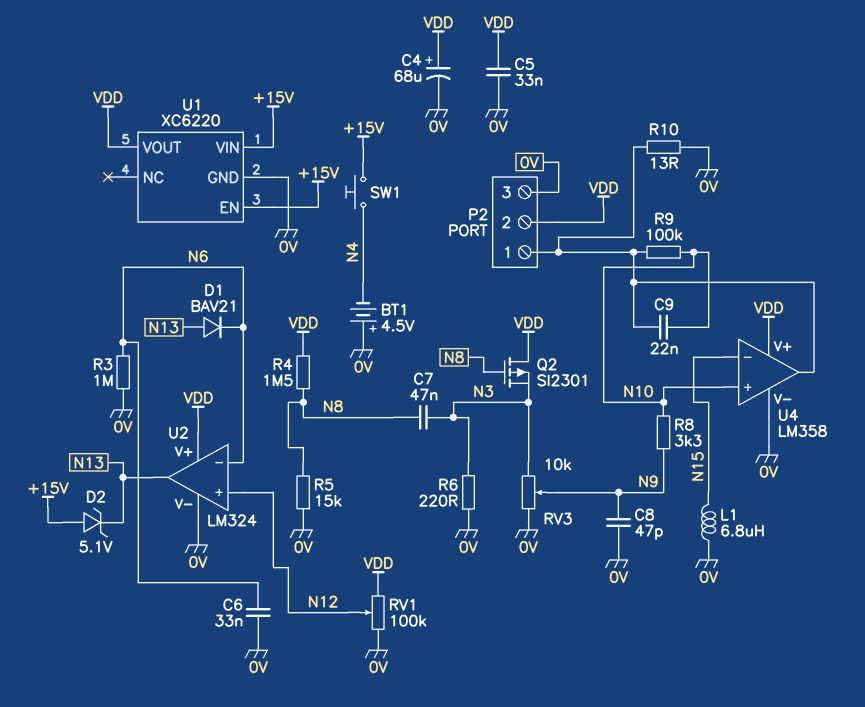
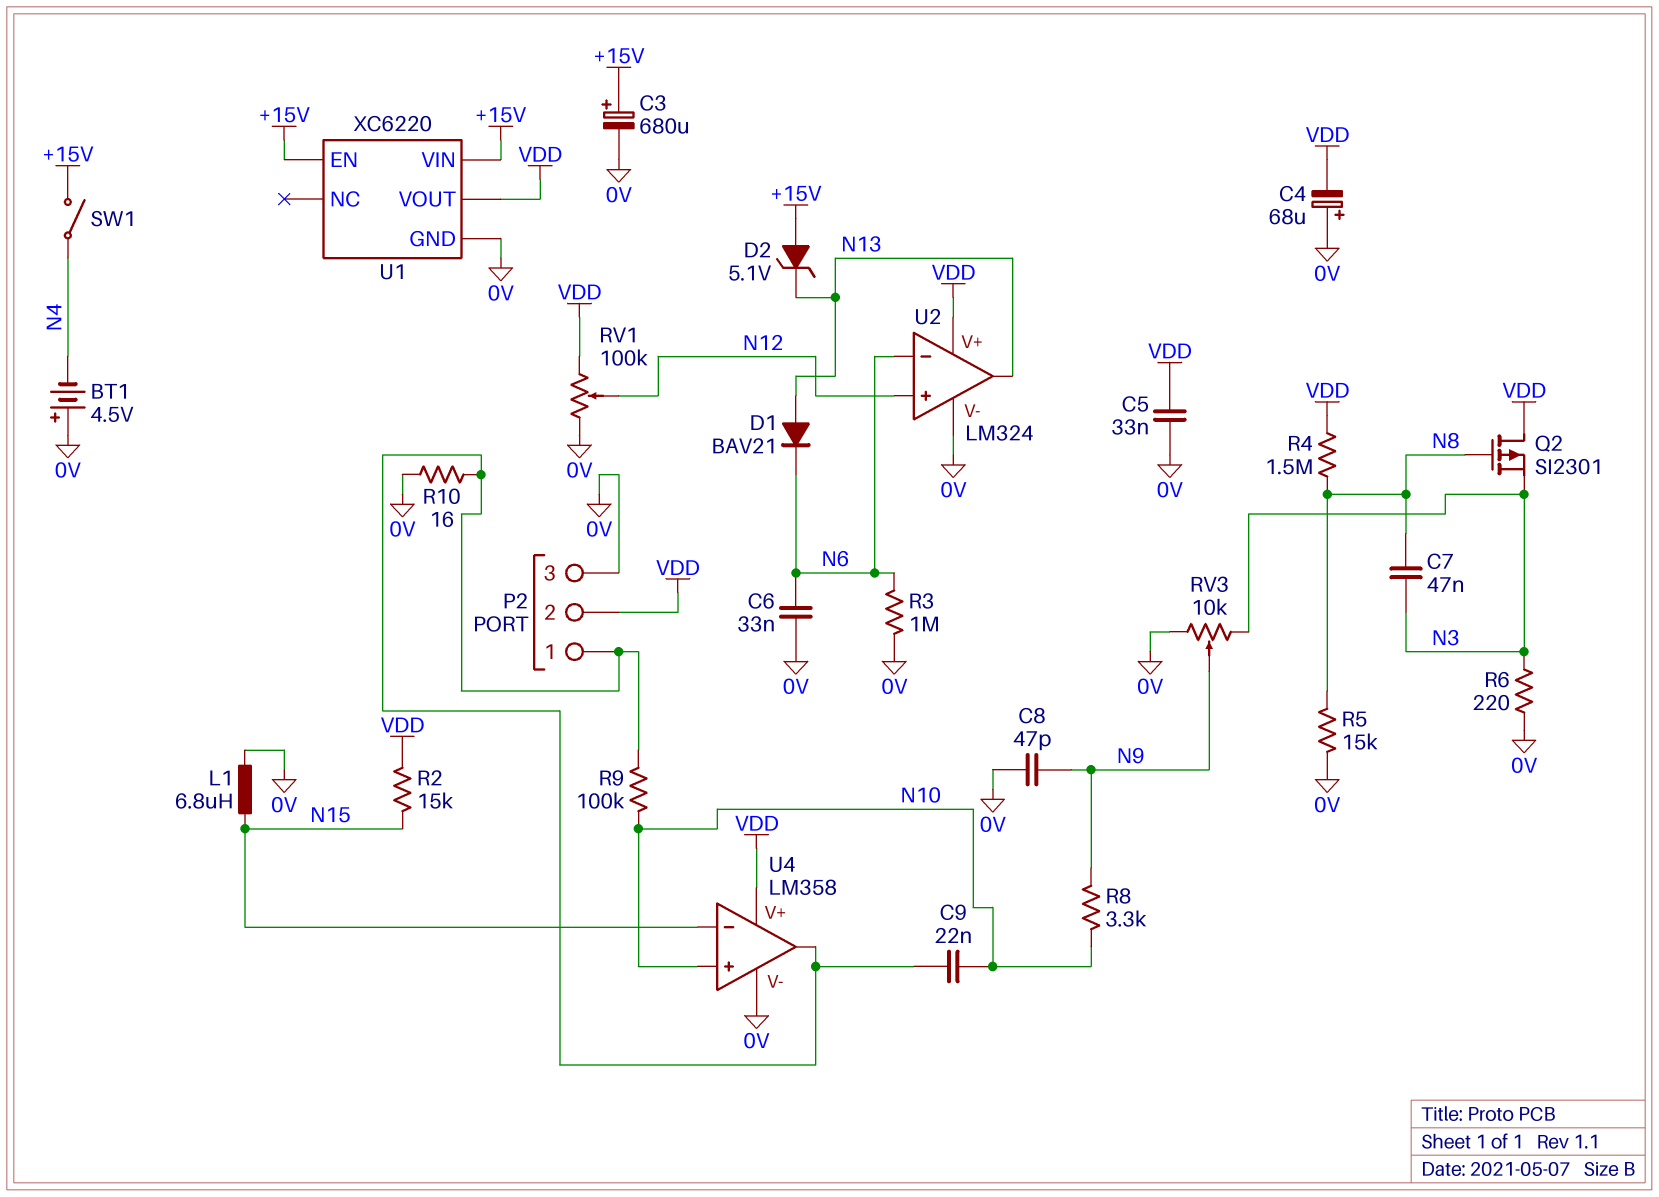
C3: none -> 680uF (plus +15V, minus 0V)
C4: 68uF (plus VDD, minus 0V) -> 68uF (plus 0V, minus VDD)
R2: none -> 15k (N15, VDD)
R10: 13 (0V, P2/1) -> 16 (0V, P2/1)
SW1: button (+15V, N4) -> switch (+15V, N4)

